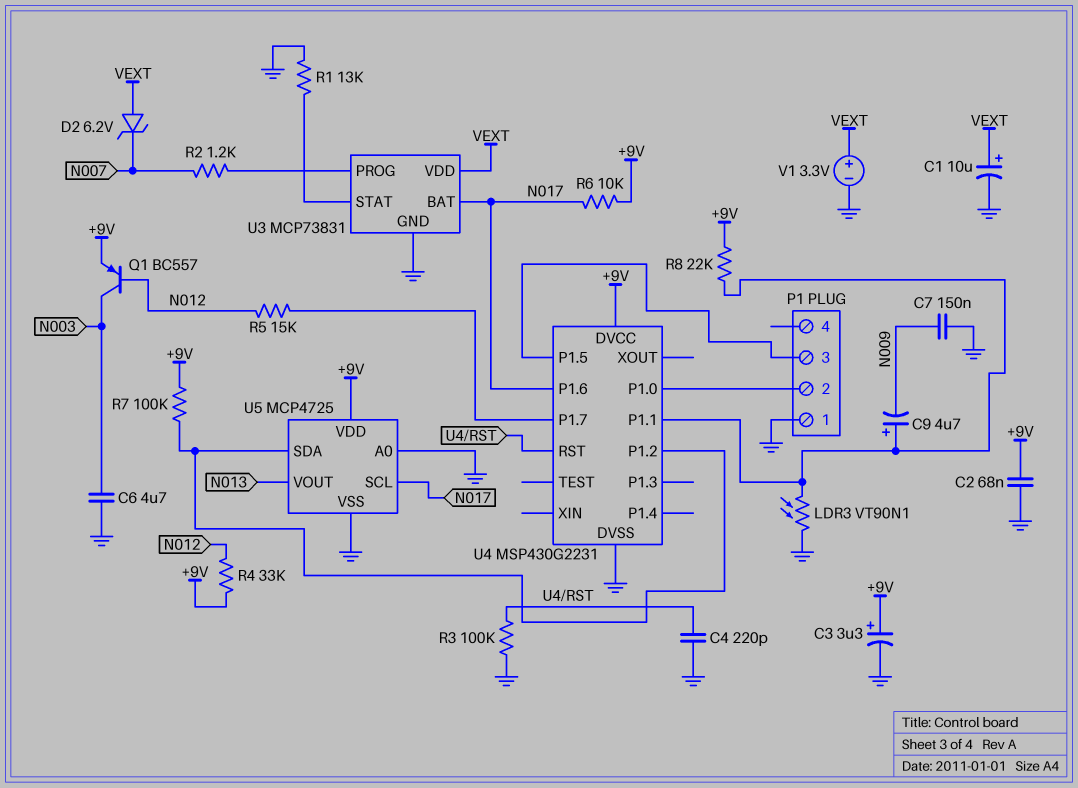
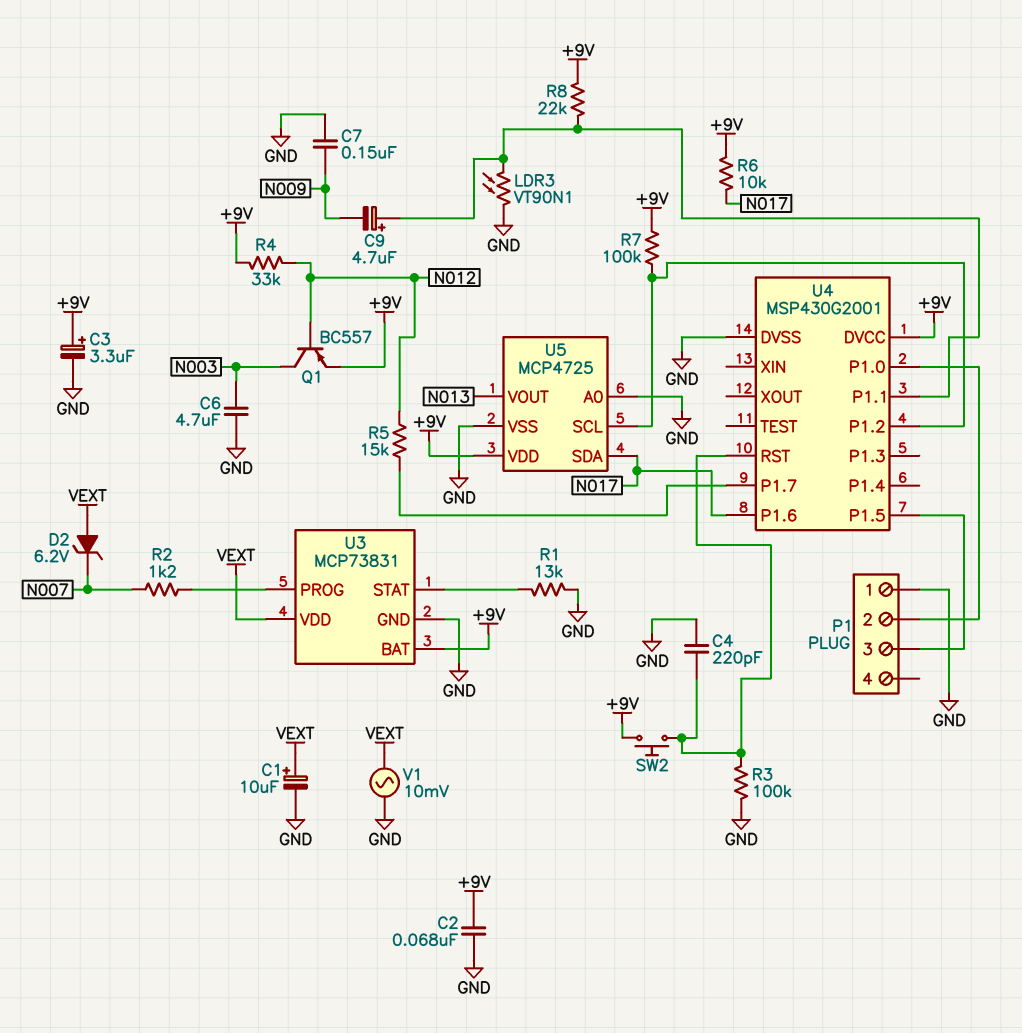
SW2: none -> button (+9V, U4/RST)
U3 pin BAT: N017 -> +9V
U4: MSP430G2231 -> MSP430G2001
U5 pin SCL: N017 -> U4/P1.2
U5 pin SDA: U4/P1.2 -> N017
V1: 3.3V (plus VEXT, minus GND) -> AC 10mV (GND, VEXT)

